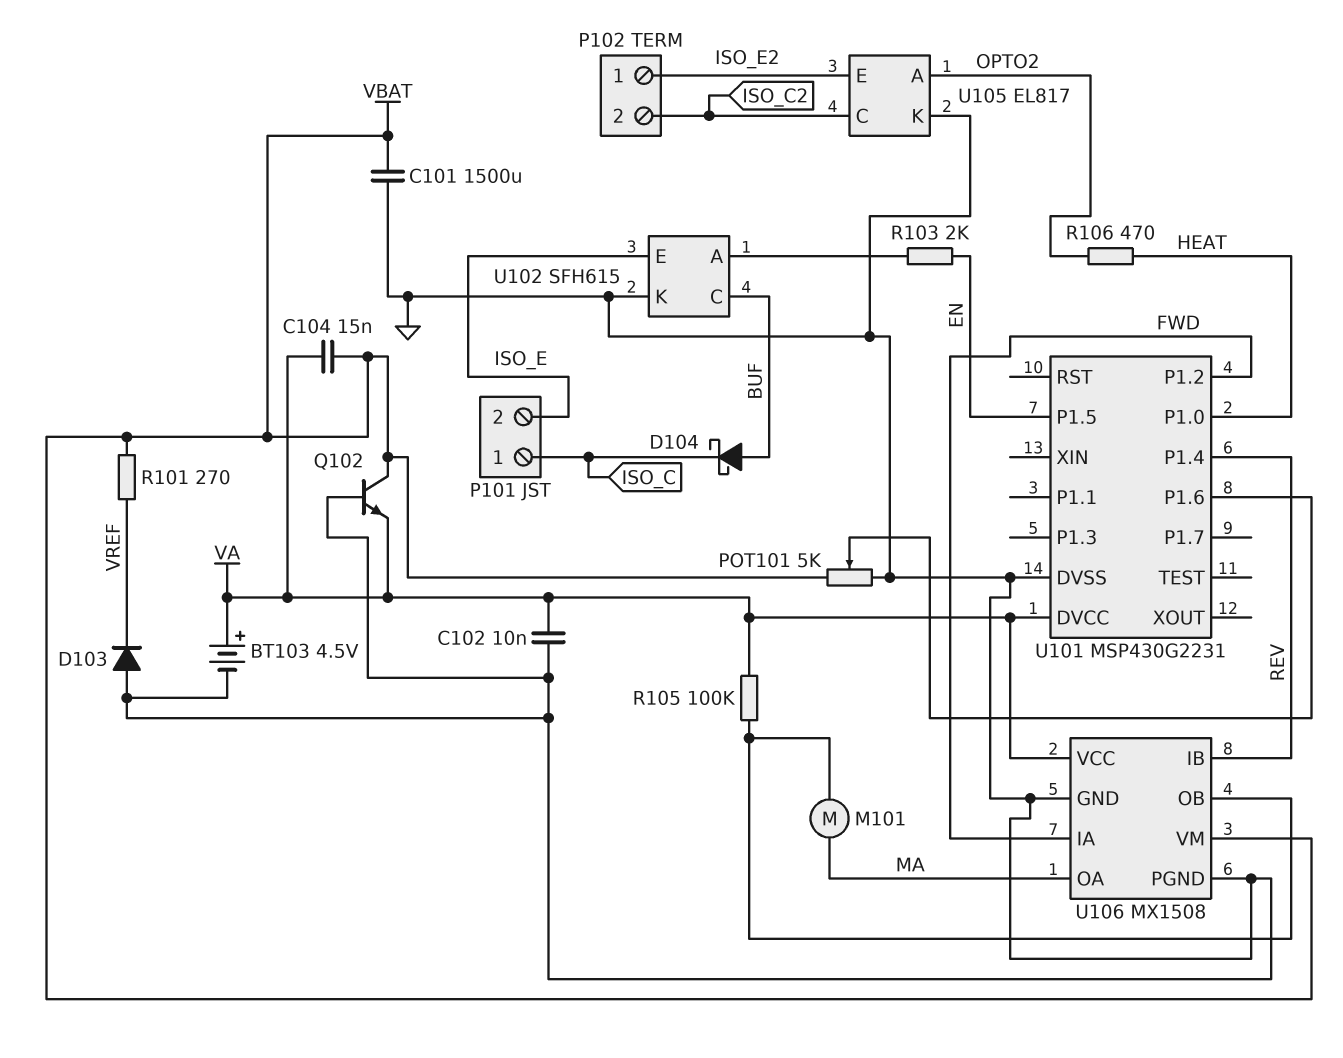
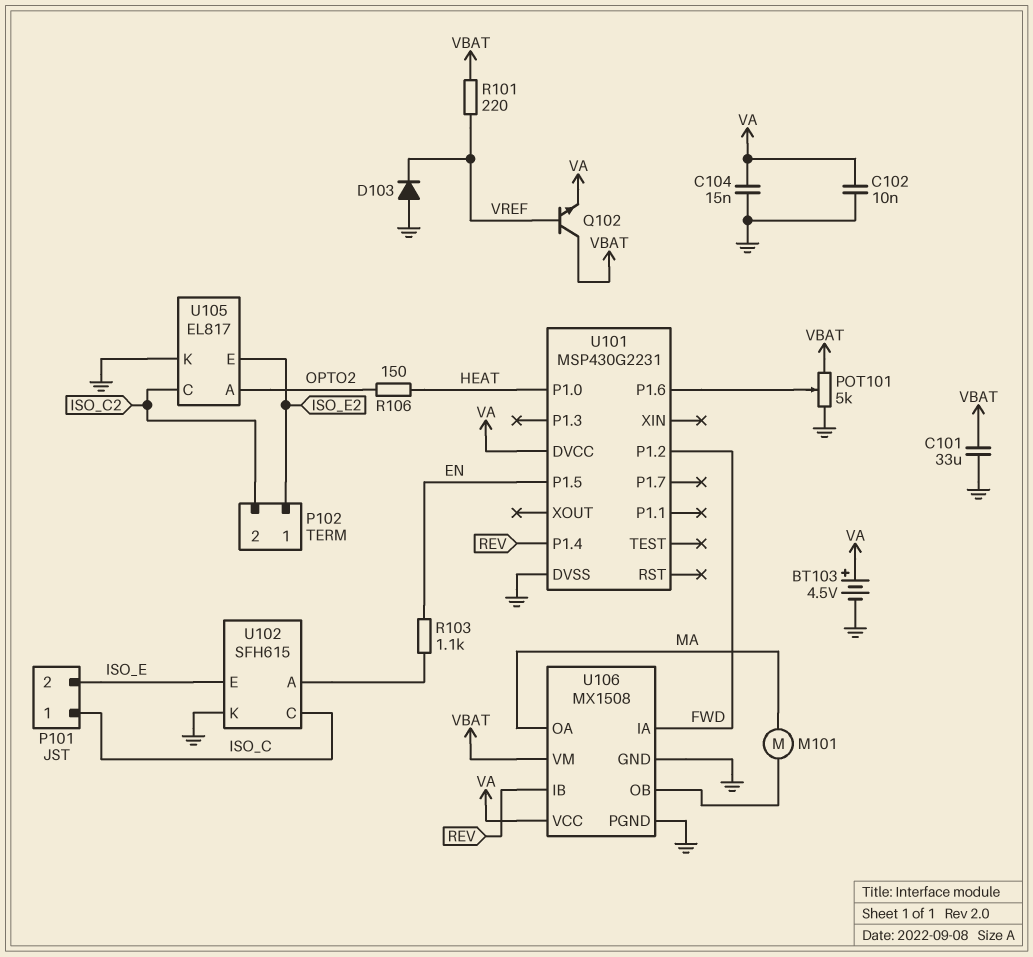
C101: 1500uF (GND, VBAT) -> 33uF (GND, VBAT)
C104: 15nF (VA, VBAT) -> 15nF (GND, VA)
D104: schottky (A BUF, K ISO_C) -> none
Q102: NPN (B GND, C VBAT, E VA) -> NPN (B VREF, C VBAT, E VA)
R101: 270 (VBAT, VREF) -> 220 (VBAT, VREF)
R103: 2k (EN, U102/A) -> 1.1k (EN, U102/A)
R105: 100k (U106/OB, VA) -> none
R106: 470 (HEAT, OPTO2) -> 150 (HEAT, OPTO2)
U102 pin C: BUF -> ISO_C

